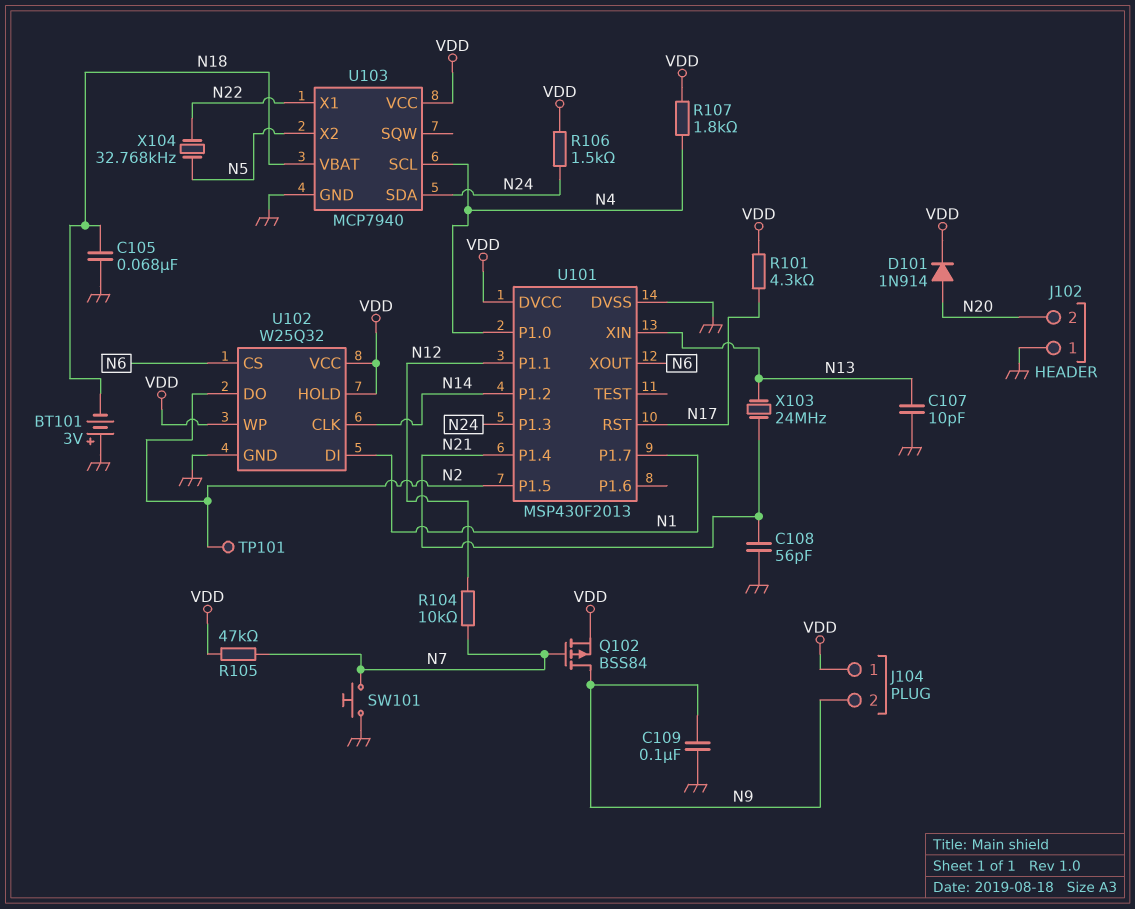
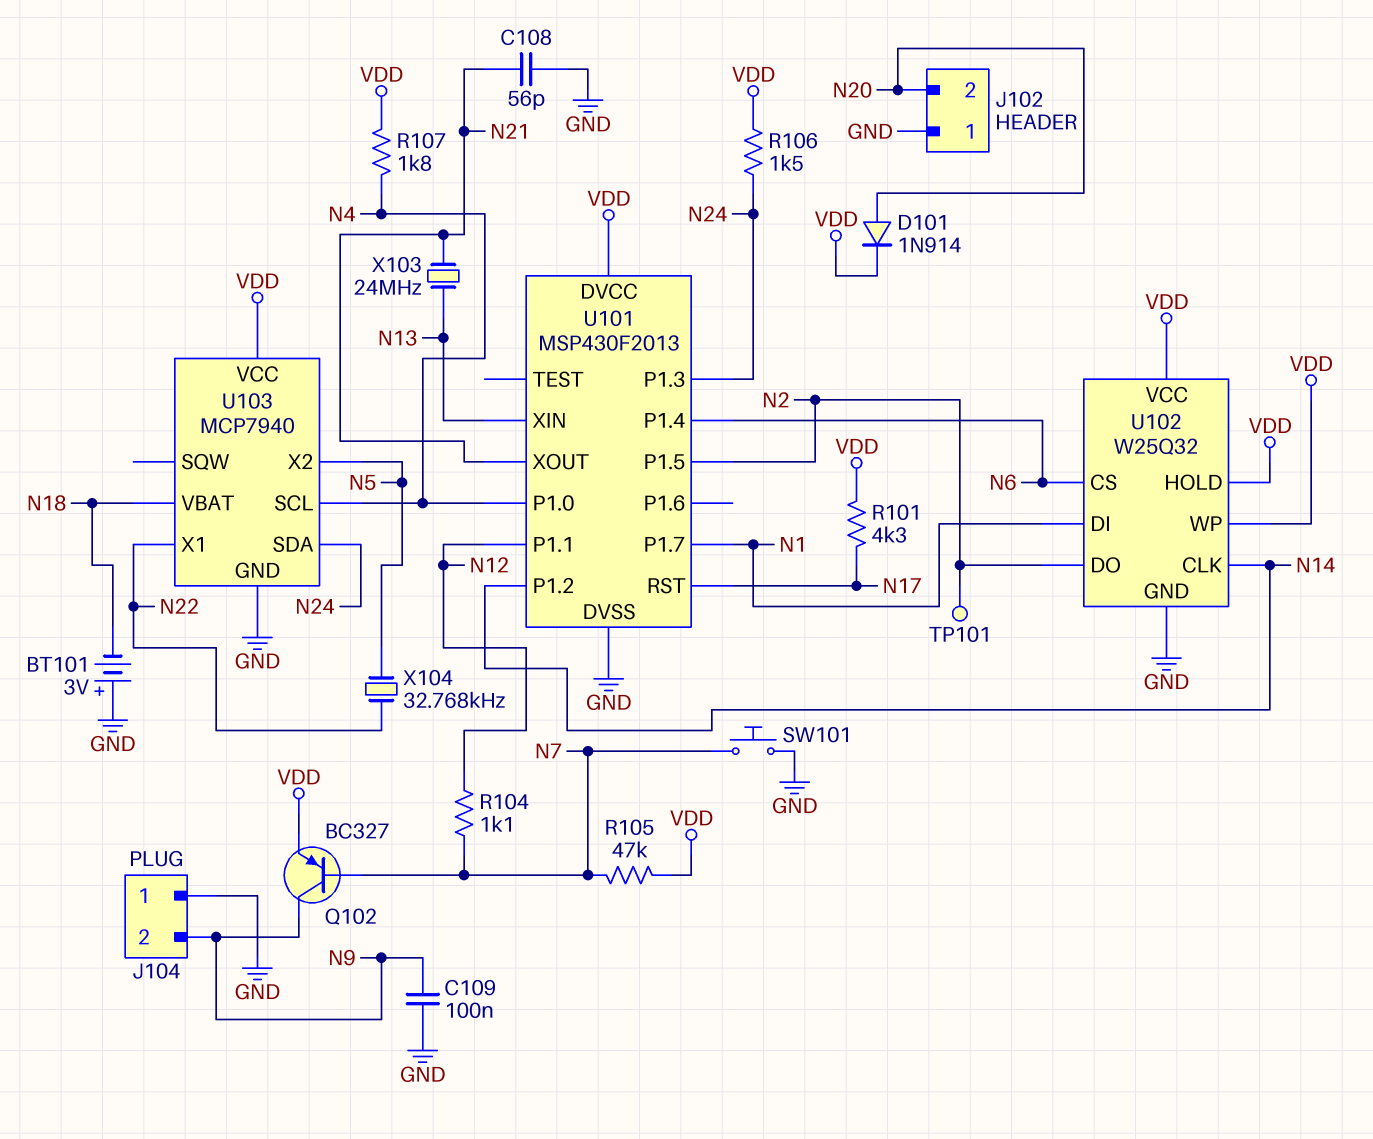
C105: 68nF (GND, N18) -> none
C107: 10pF (GND, N13) -> none
J104 pin 1: VDD -> GND
Q102: PMOS BSS84 (G N7, D N9, S VDD) -> PNP BC327 (B N7, C N9, E VDD)
R104: 10k (N7, N12) -> 1.1k (N7, N12)
U101 pin P1.4: N21 -> N6
U101 pin XOUT: N6 -> N21

